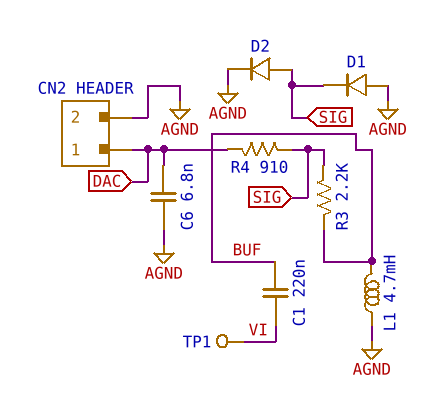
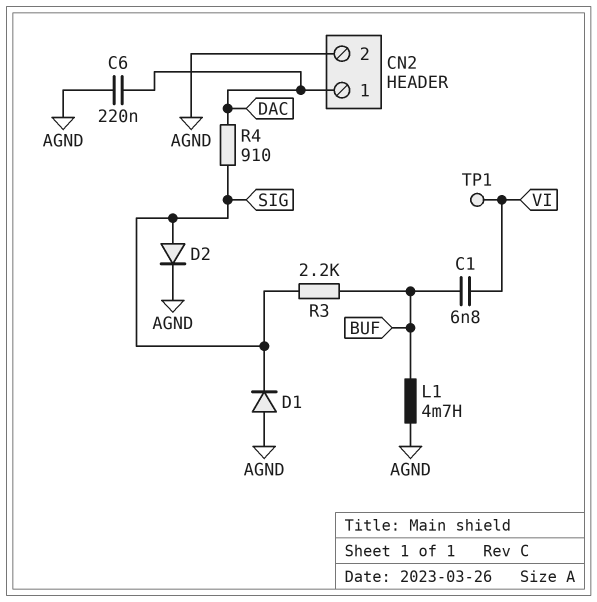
C1: 220nF (BUF, VI) -> 6.8nF (BUF, VI)
C6: 6.8nF (AGND, DAC) -> 220nF (AGND, DAC)

